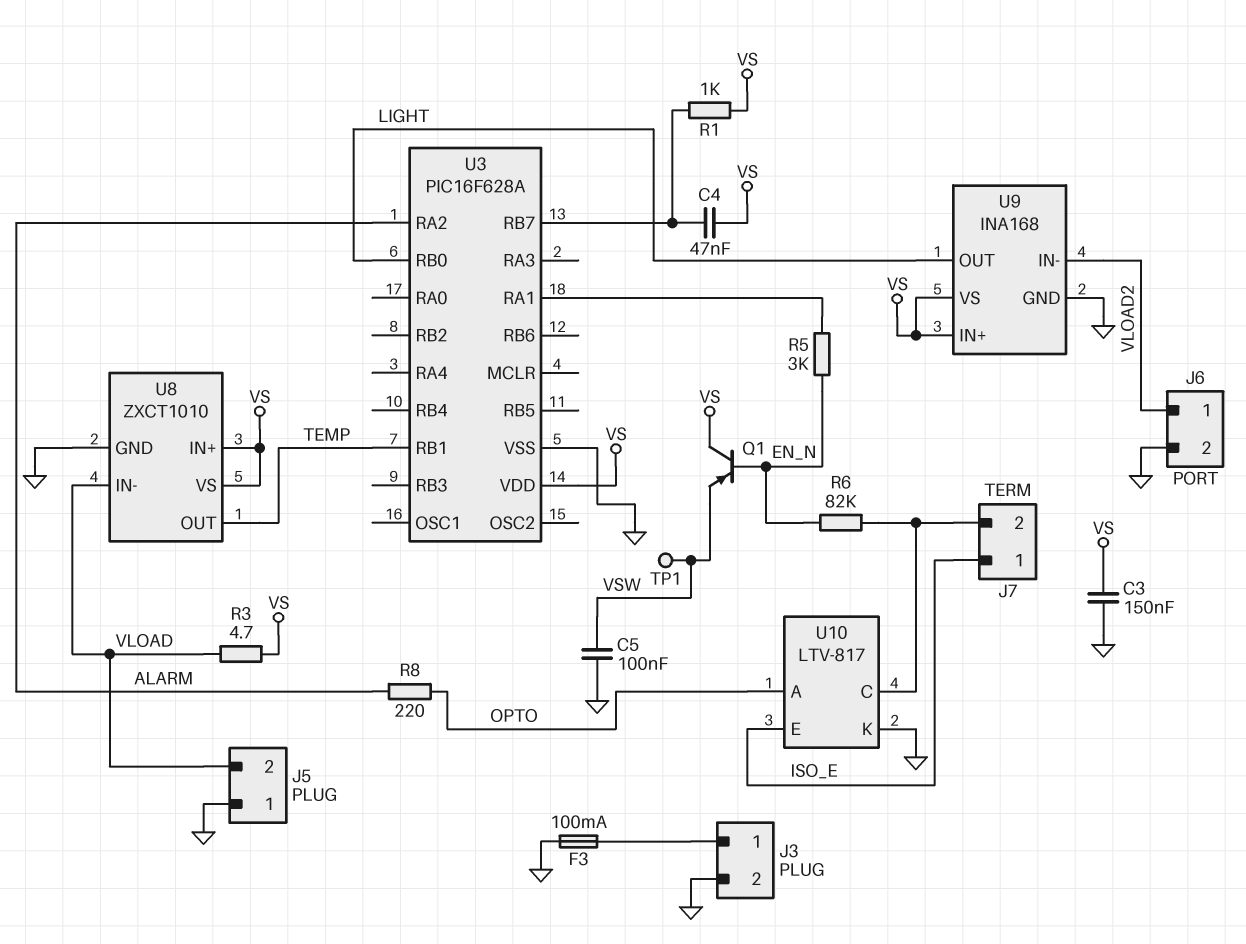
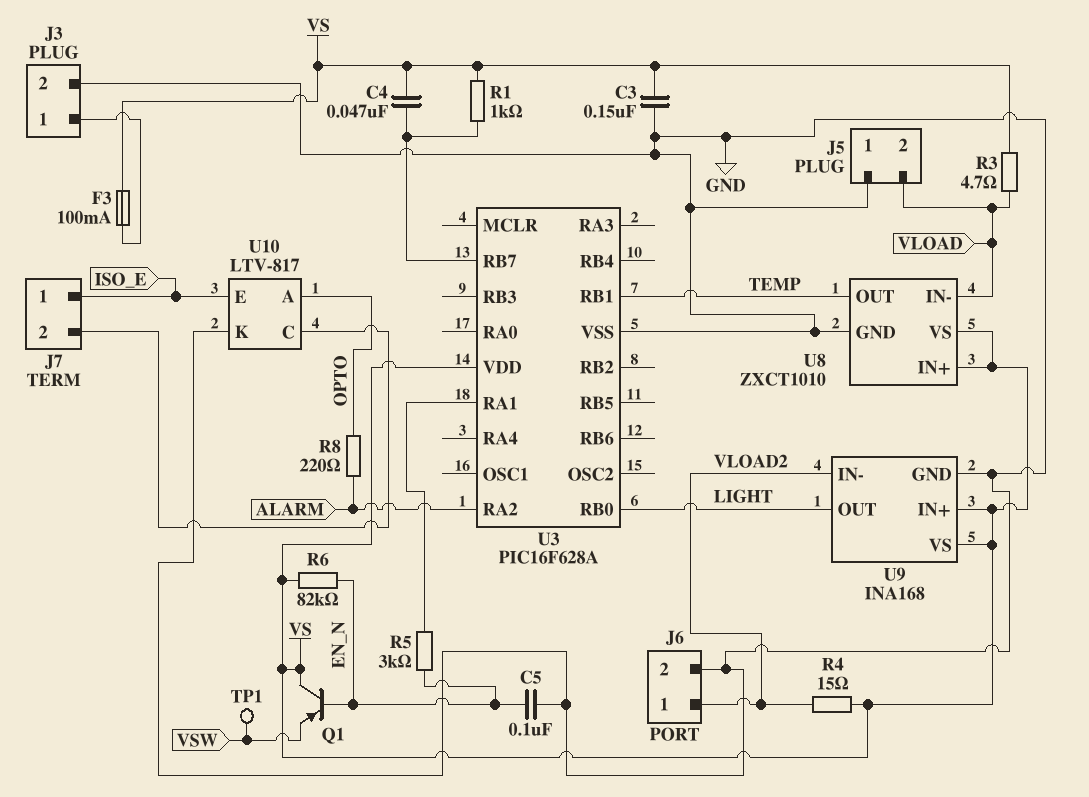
C5: 100nF (GND, VSW) -> 100nF (EN_N, GND)
F3: 100mA (GND, J3/1) -> 100mA (J3/1, VS)
R4: none -> 15 (VLOAD2, VS)
R6: 82k (EN_N, J7/2) -> 82k (EN_N, VS)

